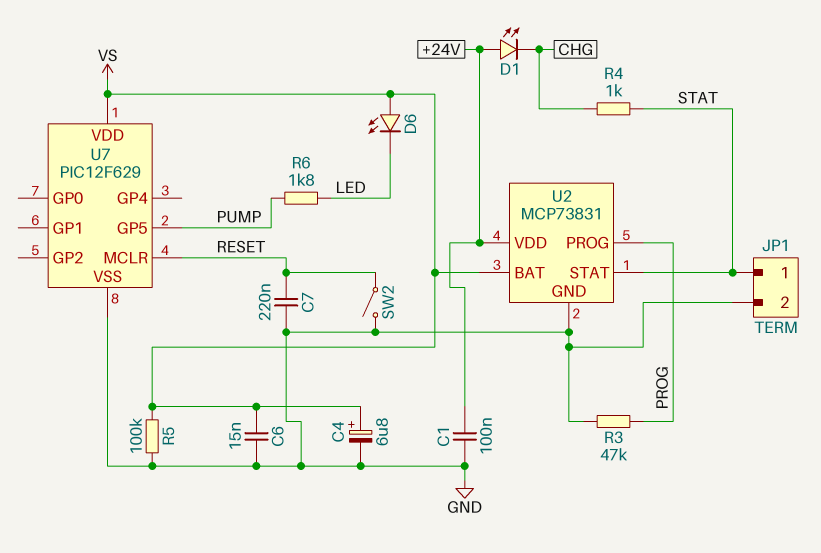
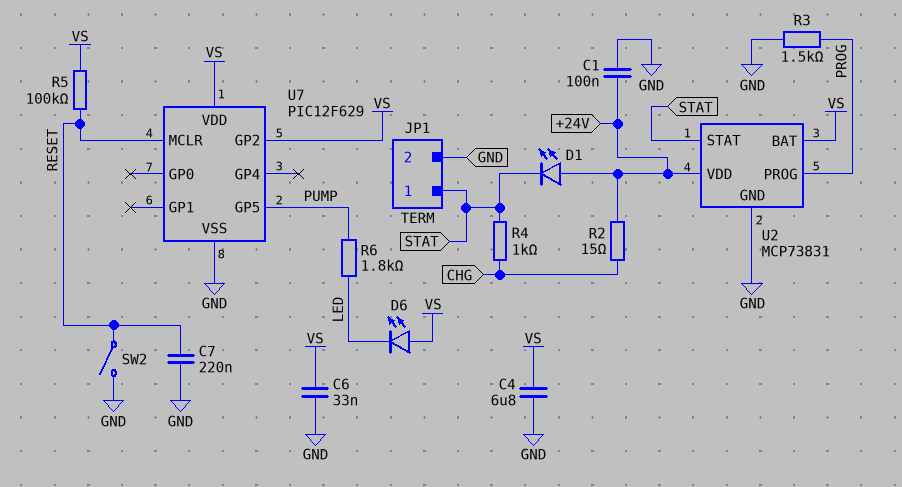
C4: 6.8uF (plus VS, minus GND) -> 6.8uF (GND, VS)
C6: 15nF (GND, VS) -> 33nF (GND, VS)
D1: LED (A +24V, K CHG) -> LED (A +24V, K STAT)
R2: none -> 15 (+24V, CHG)
R3: 47k (GND, PROG) -> 1.5k (GND, PROG)
R5: 100k (GND, VS) -> 100k (RESET, VS)
U7 pin GP2: none -> VS

